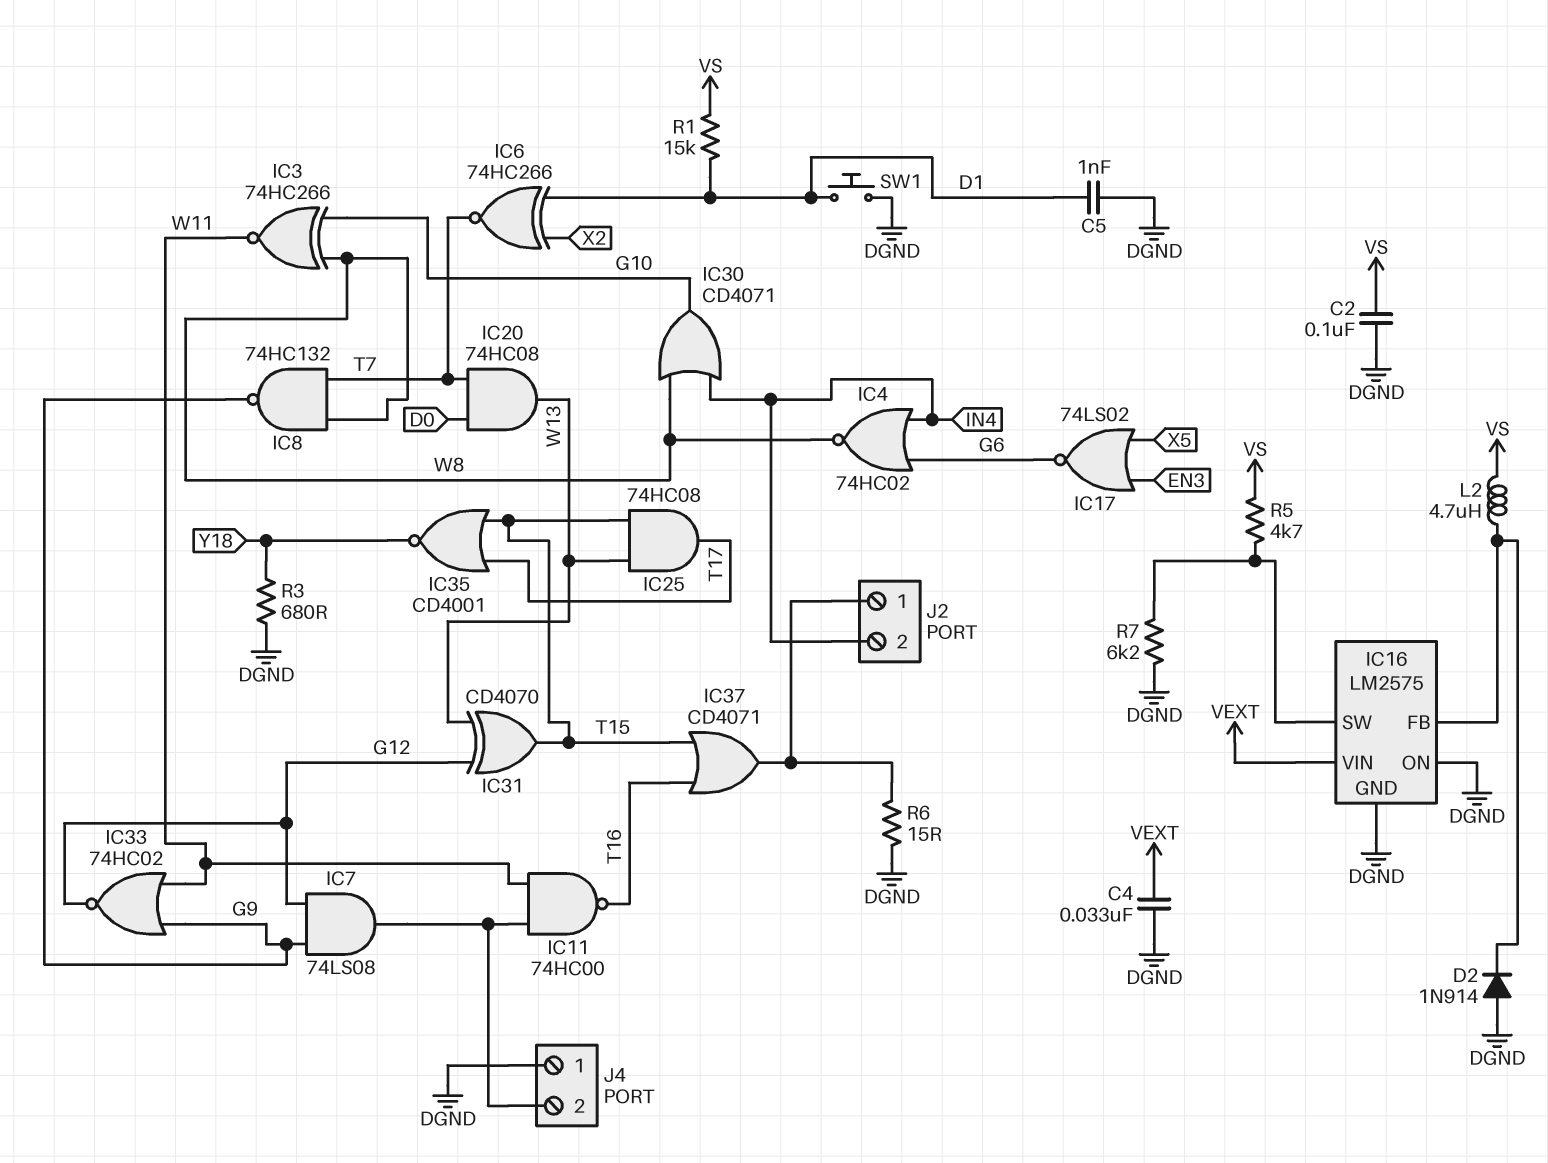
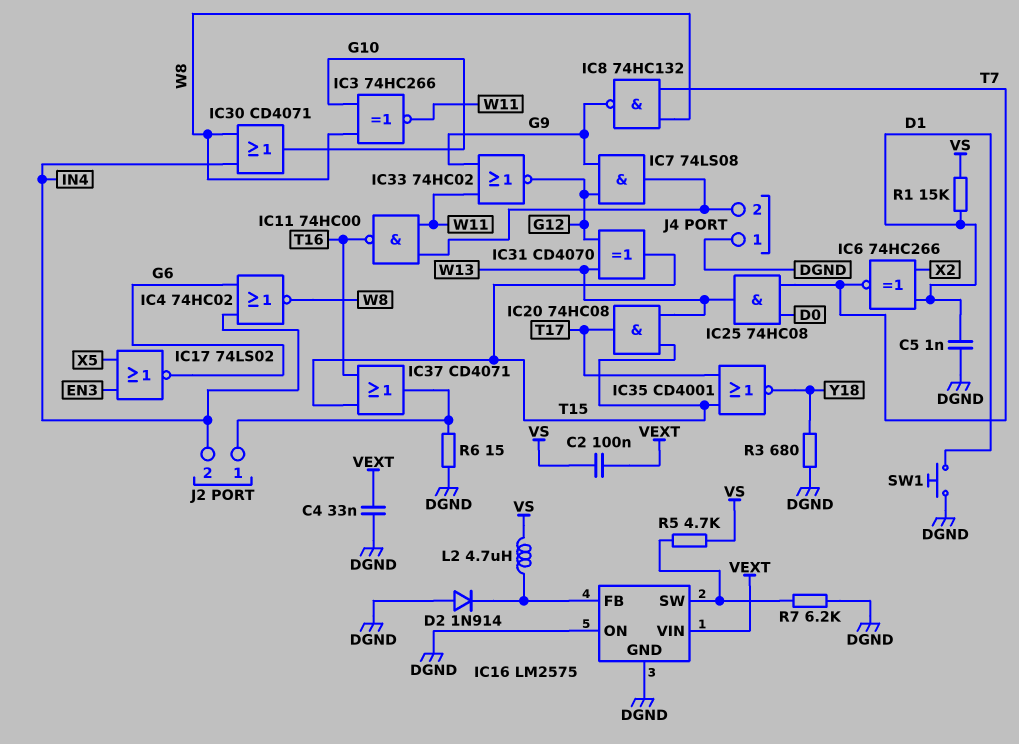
C2: 100nF (DGND, VS) -> 100nF (VEXT, VS)
IC20: AND 74HC08 (in D0, in T7, out W13) -> AND 74HC08 (in T15, in W13, out T17)
IC25: AND 74HC08 (in T15, in W13, out T17) -> AND 74HC08 (in D0, in T7, out W13)

